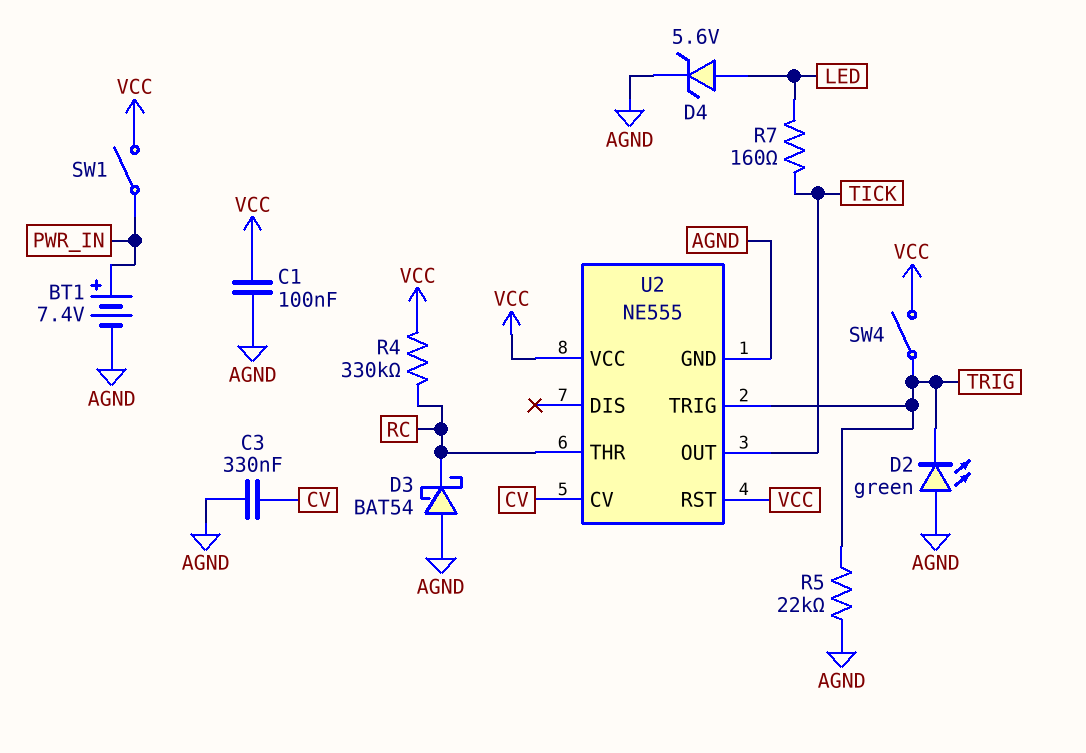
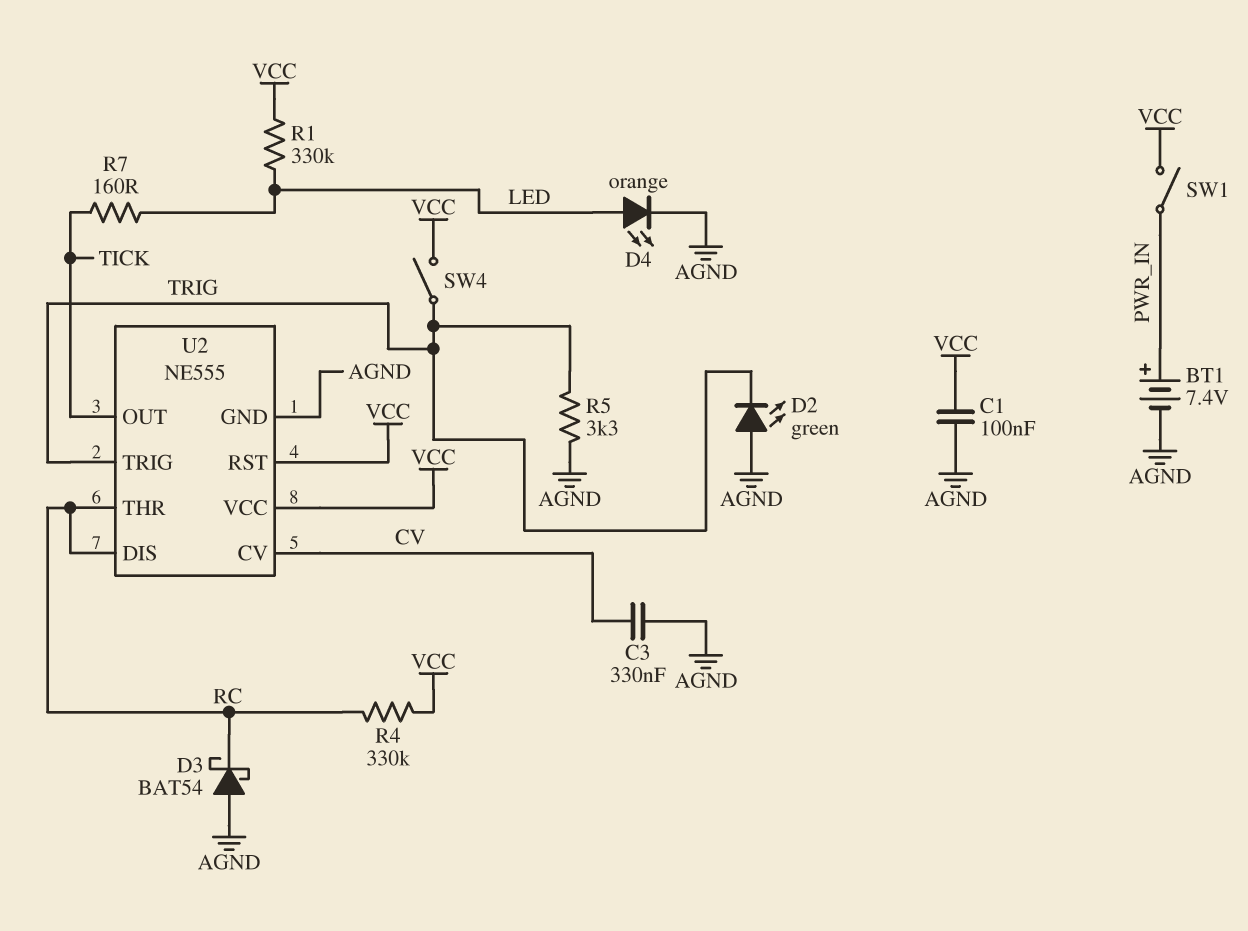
D4: zener 5.6V (A LED, K AGND) -> LED orange (A LED, K AGND)
R1: none -> 330k (LED, VCC)
R5: 22k (AGND, TRIG) -> 3.3k (AGND, TRIG)
U2 pin DIS: none -> RC

